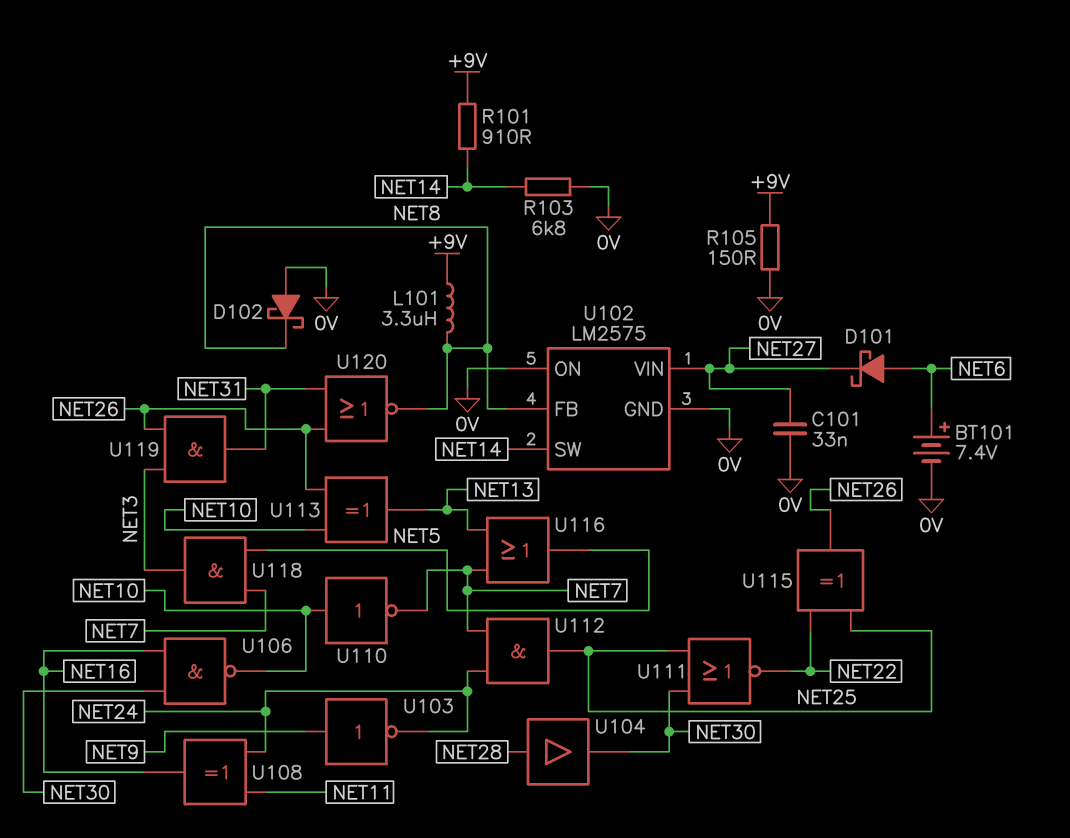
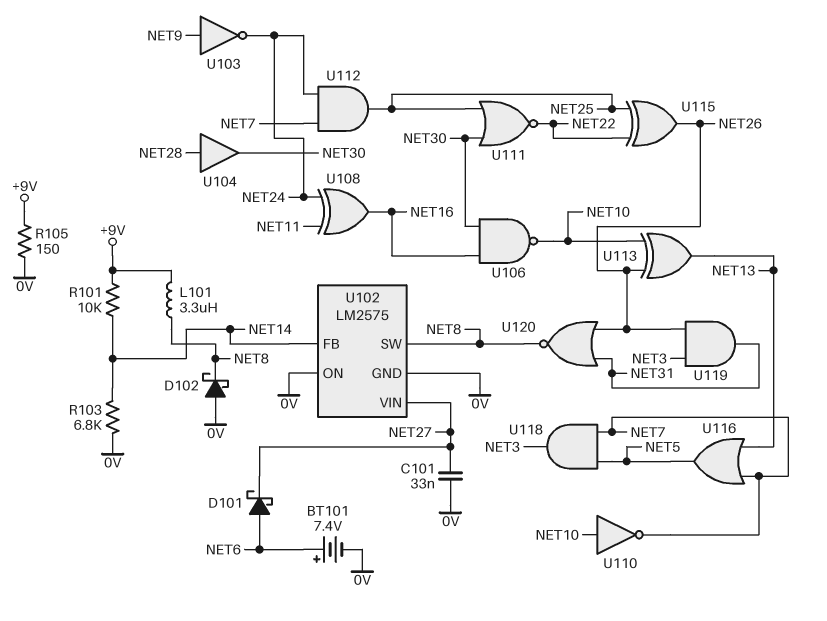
R101: 910 (+9V, NET14) -> 10k (+9V, NET14)
U102 pin FB: NET8 -> NET14
U102 pin SW: NET14 -> NET8

